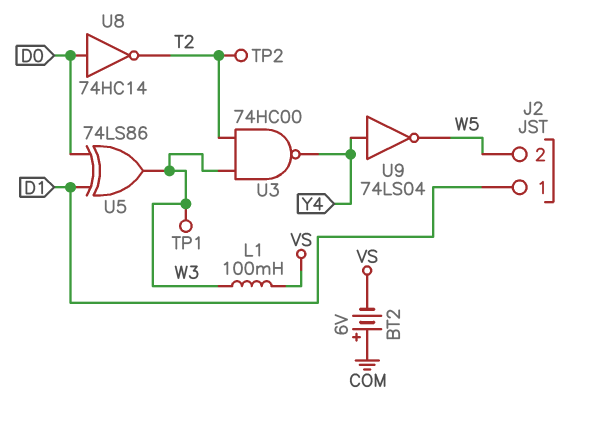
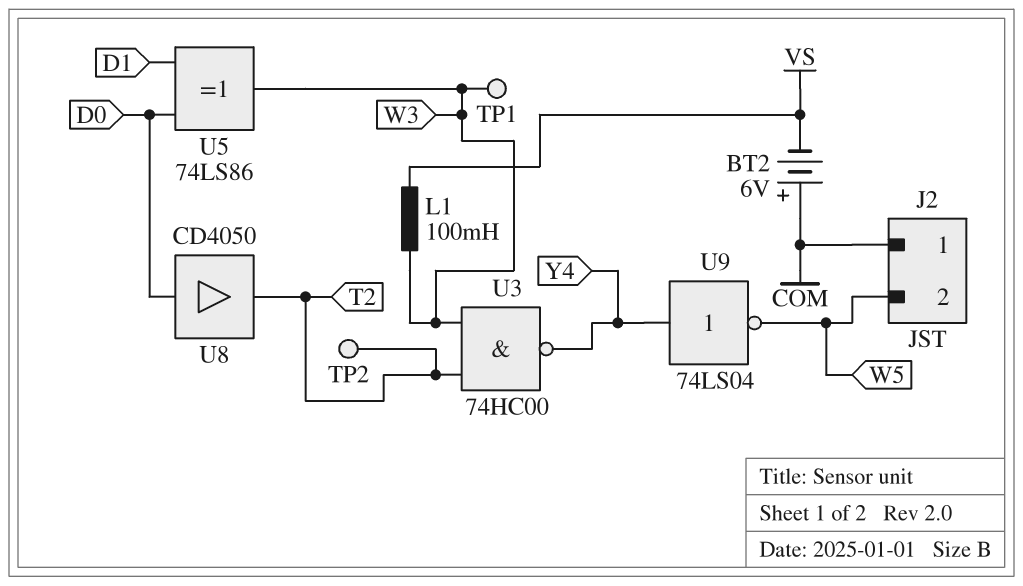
J2 pin 1: D1 -> COM
U8: NOT 74HC14 (in D0, out T2) -> buffer CD4050 (in D0, out T2)

